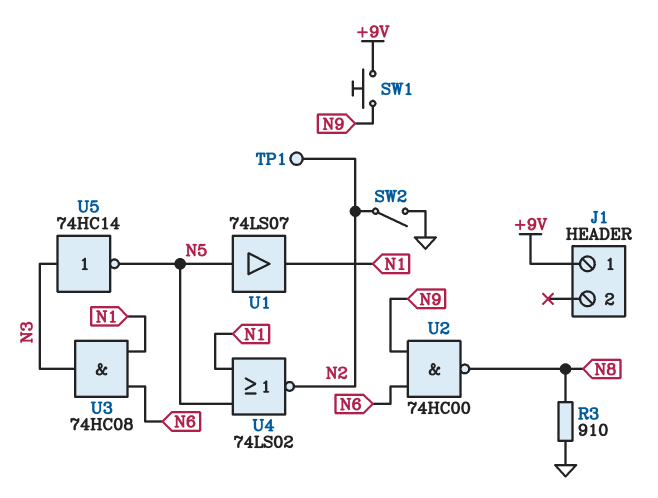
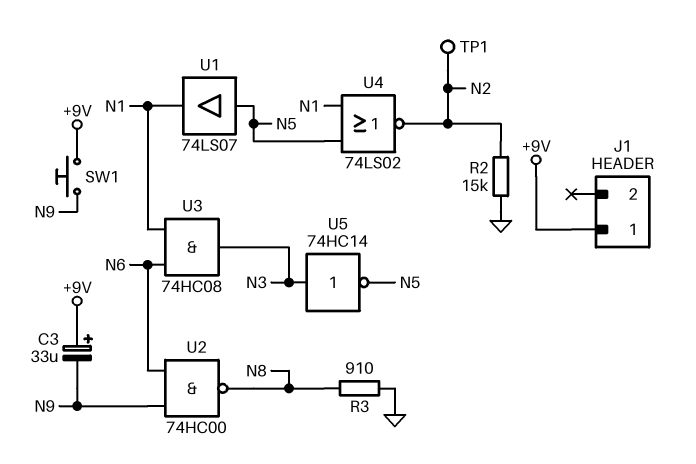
C3: none -> 33uF (plus +9V, minus N9)
R2: none -> 15k (GND, N2)
SW2: switch (GND, N2) -> none

